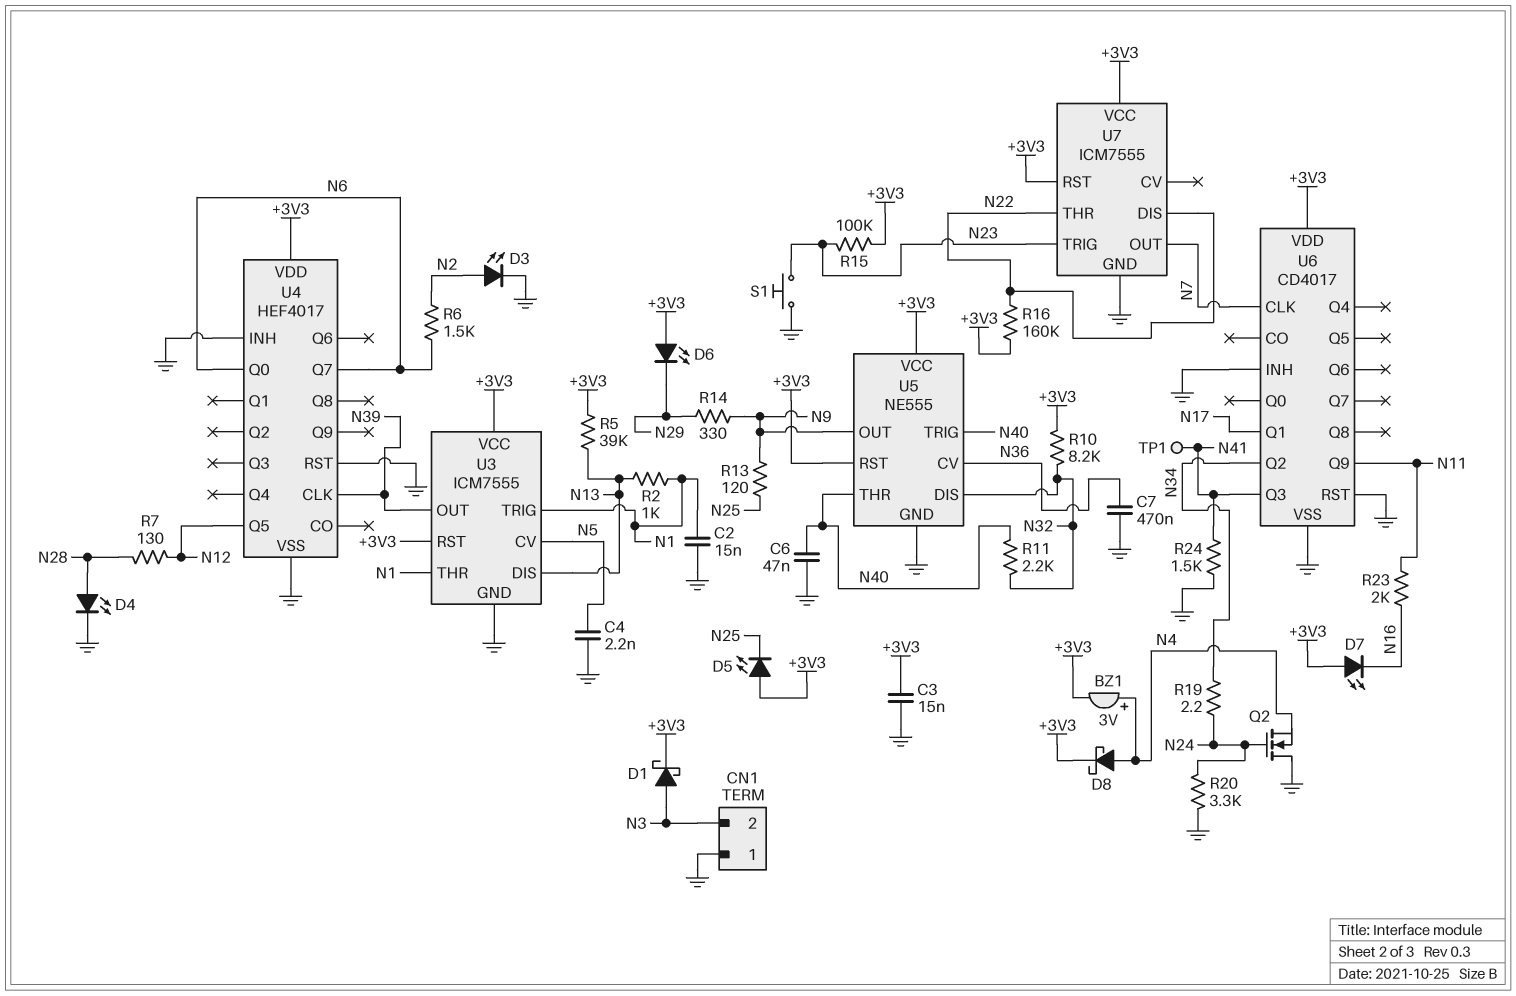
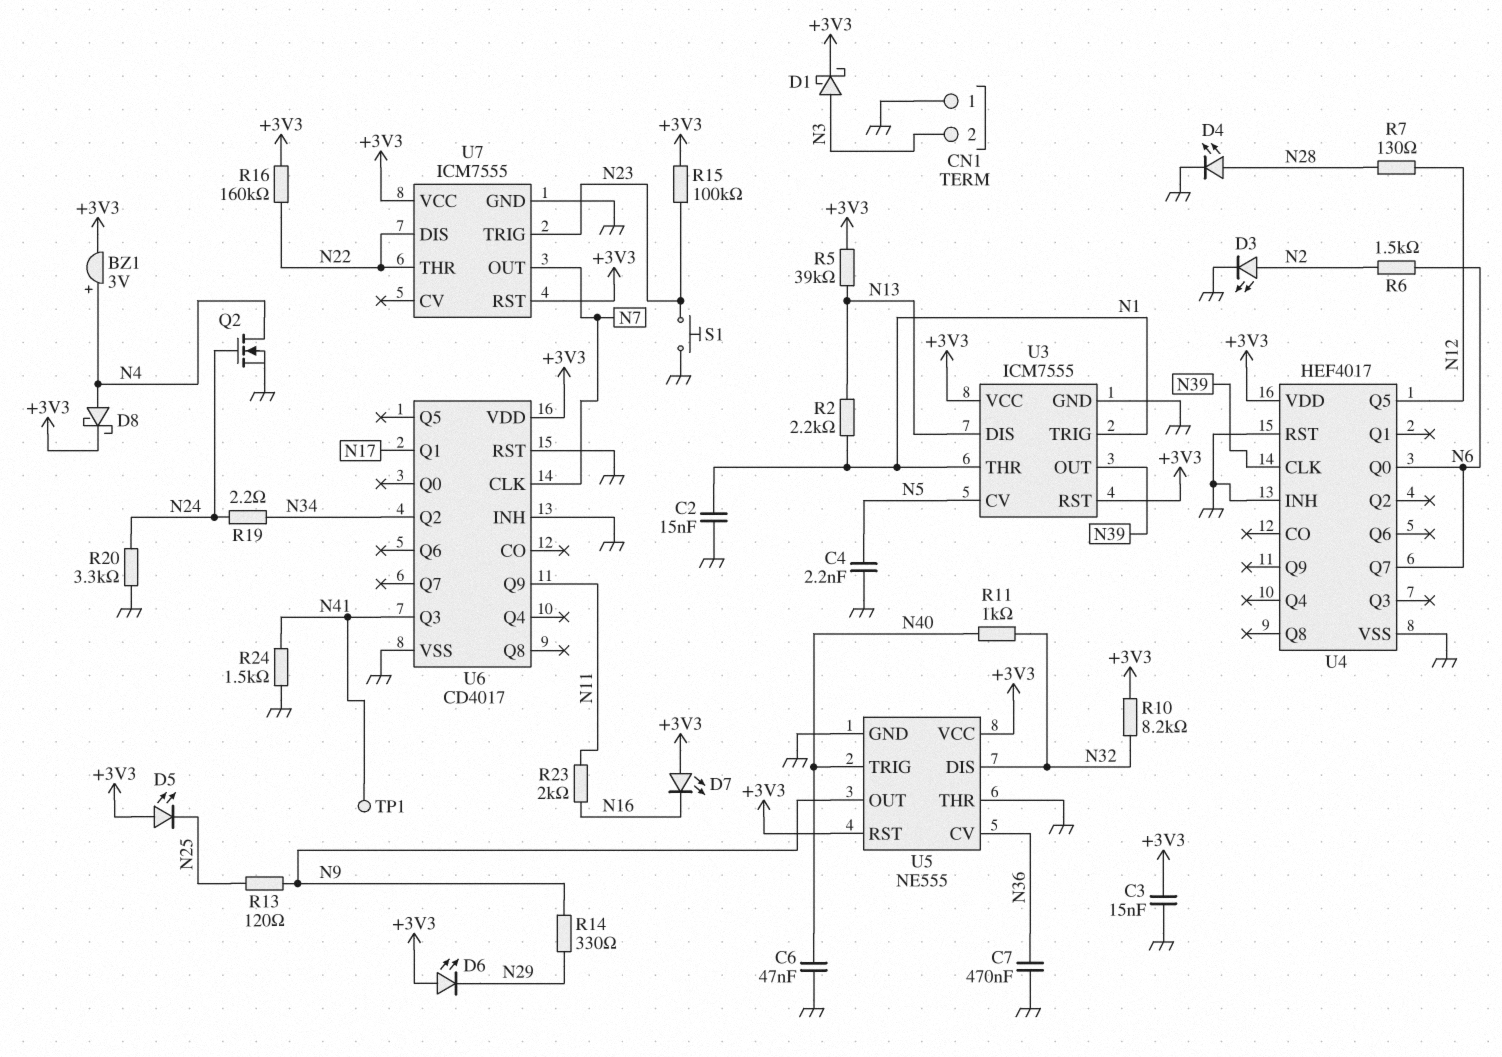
Q2: NMOS (G N24, D GND, S N4) -> NMOS (G N24, D N4, S GND)
R2: 1k (N1, N13) -> 2.2k (N1, N13)
R11: 2.2k (N32, N40) -> 1k (N32, N40)
U5 pin THR: N40 -> GND

